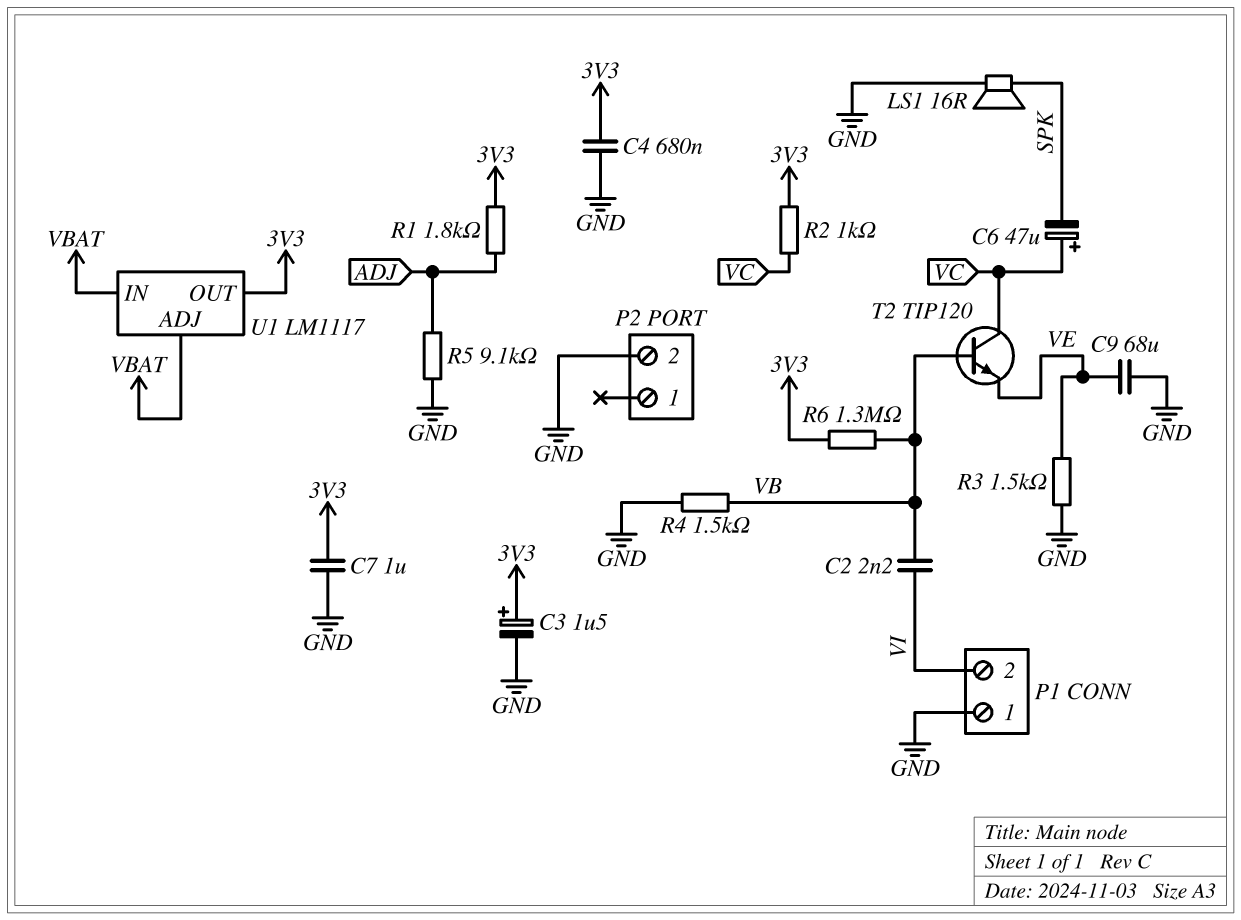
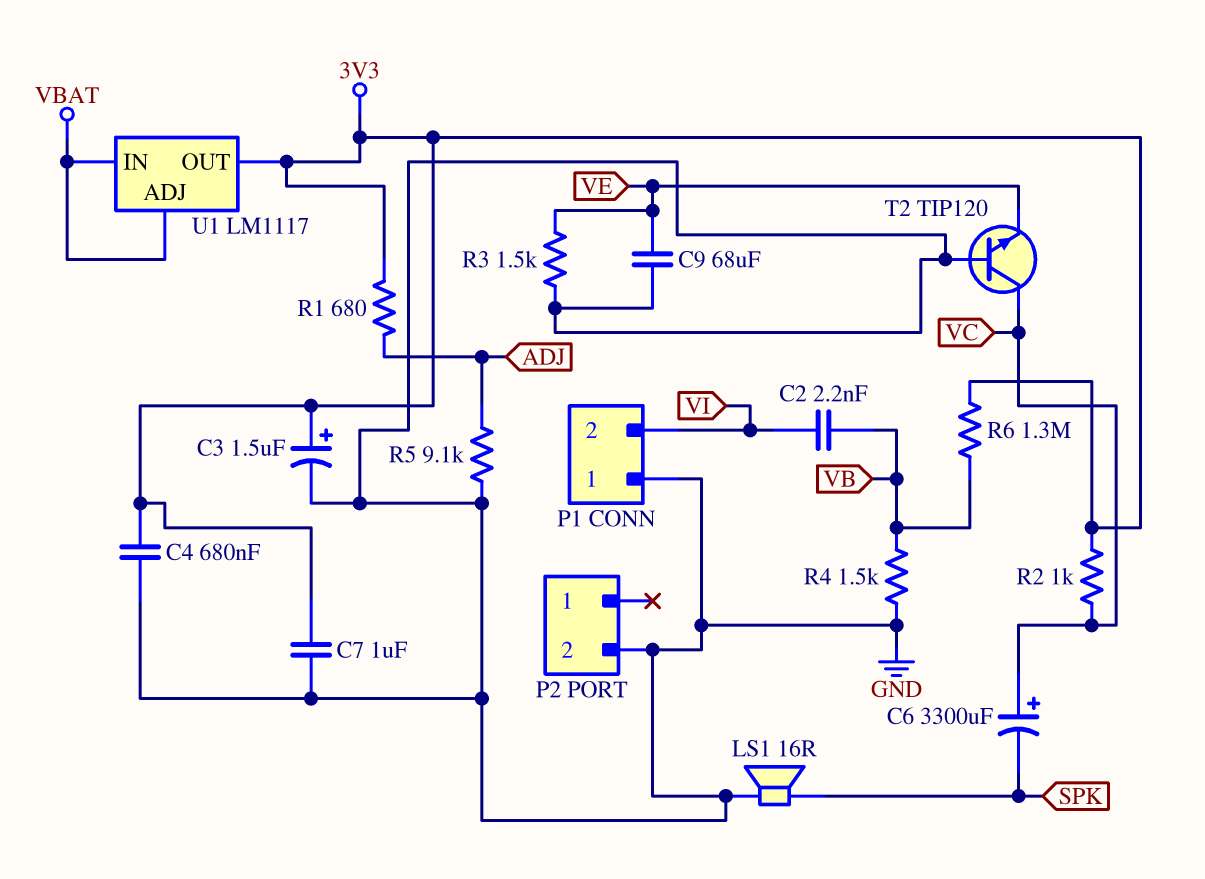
C6: 47uF (plus VC, minus SPK) -> 3300uF (plus VC, minus SPK)
R1: 1.8k (3V3, ADJ) -> 680 (3V3, ADJ)
T2: NPN TIP120 (B VB, C VC, E VE) -> NPN TIP120 (B GND, C VC, E VE)

